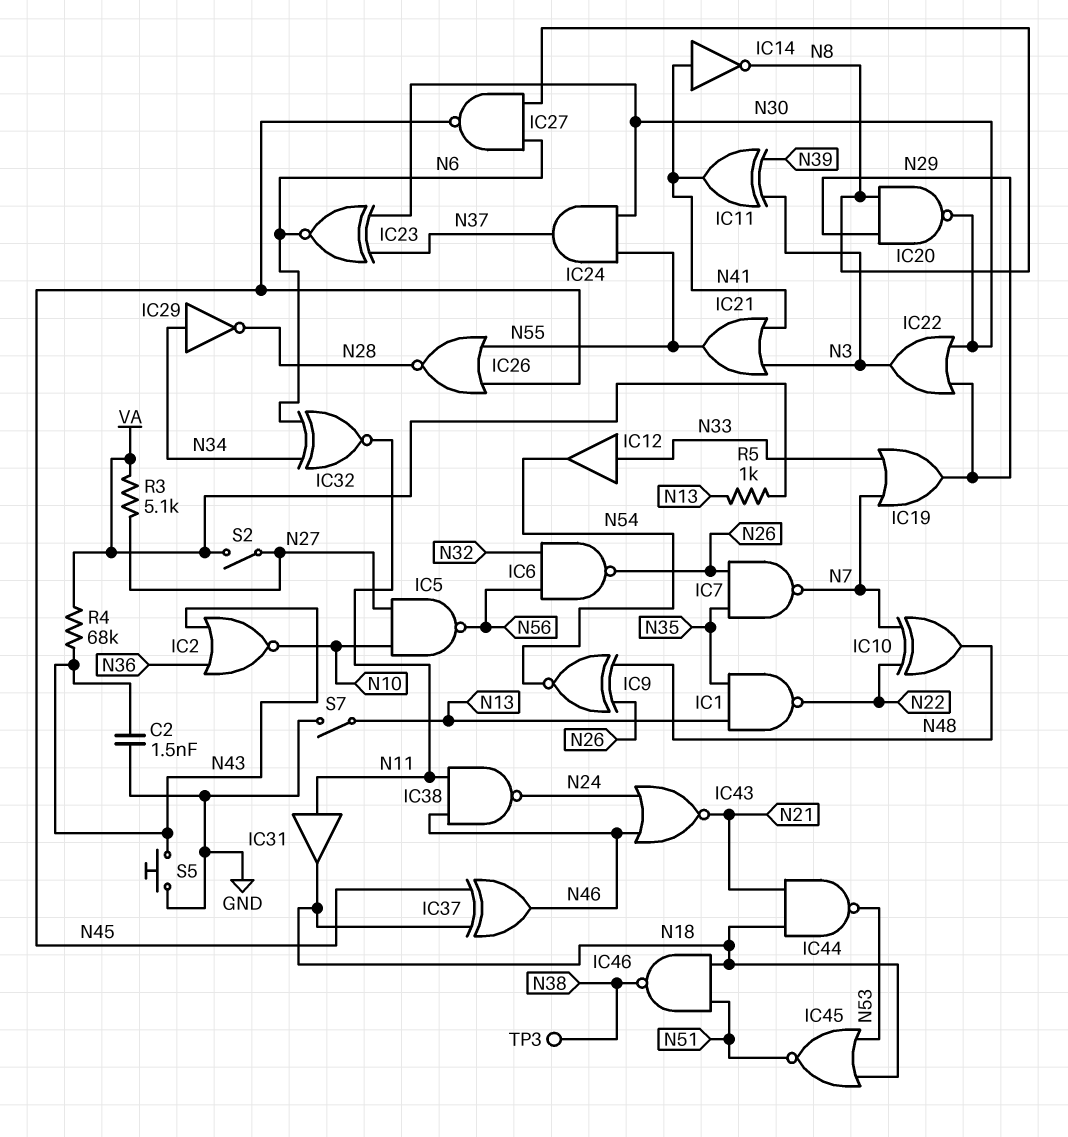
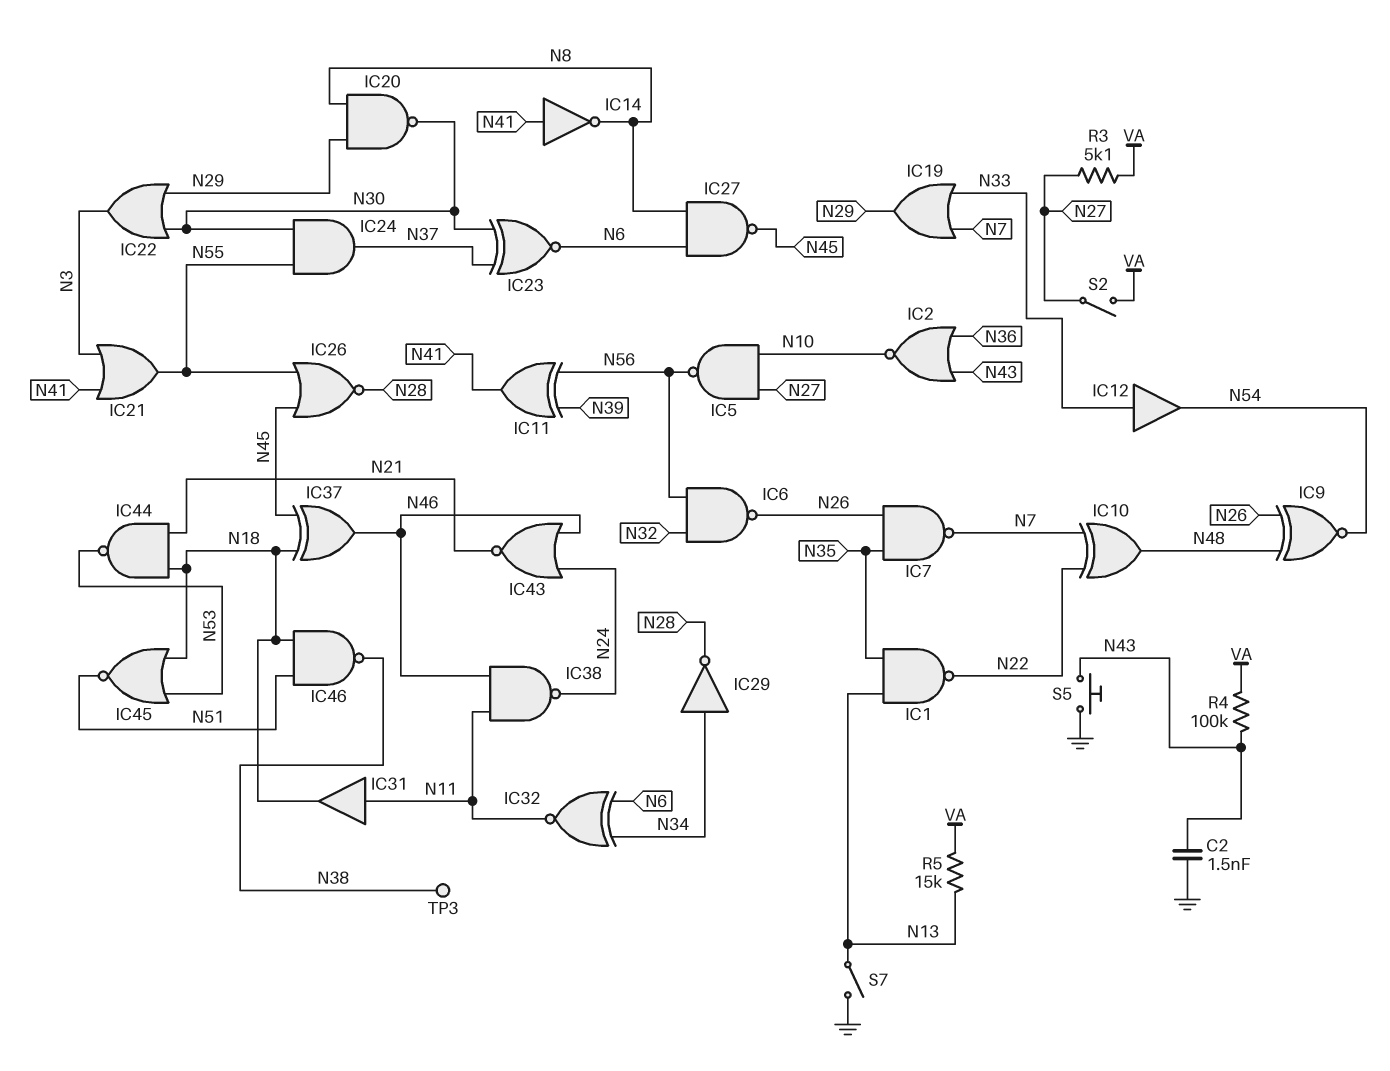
IC11: XOR (in N3, in N39, out N41) -> XOR (in N39, in N56, out N41)
R4: 68k (N43, VA) -> 100k (N43, VA)
R5: 1k (N13, VA) -> 15k (N13, VA)

